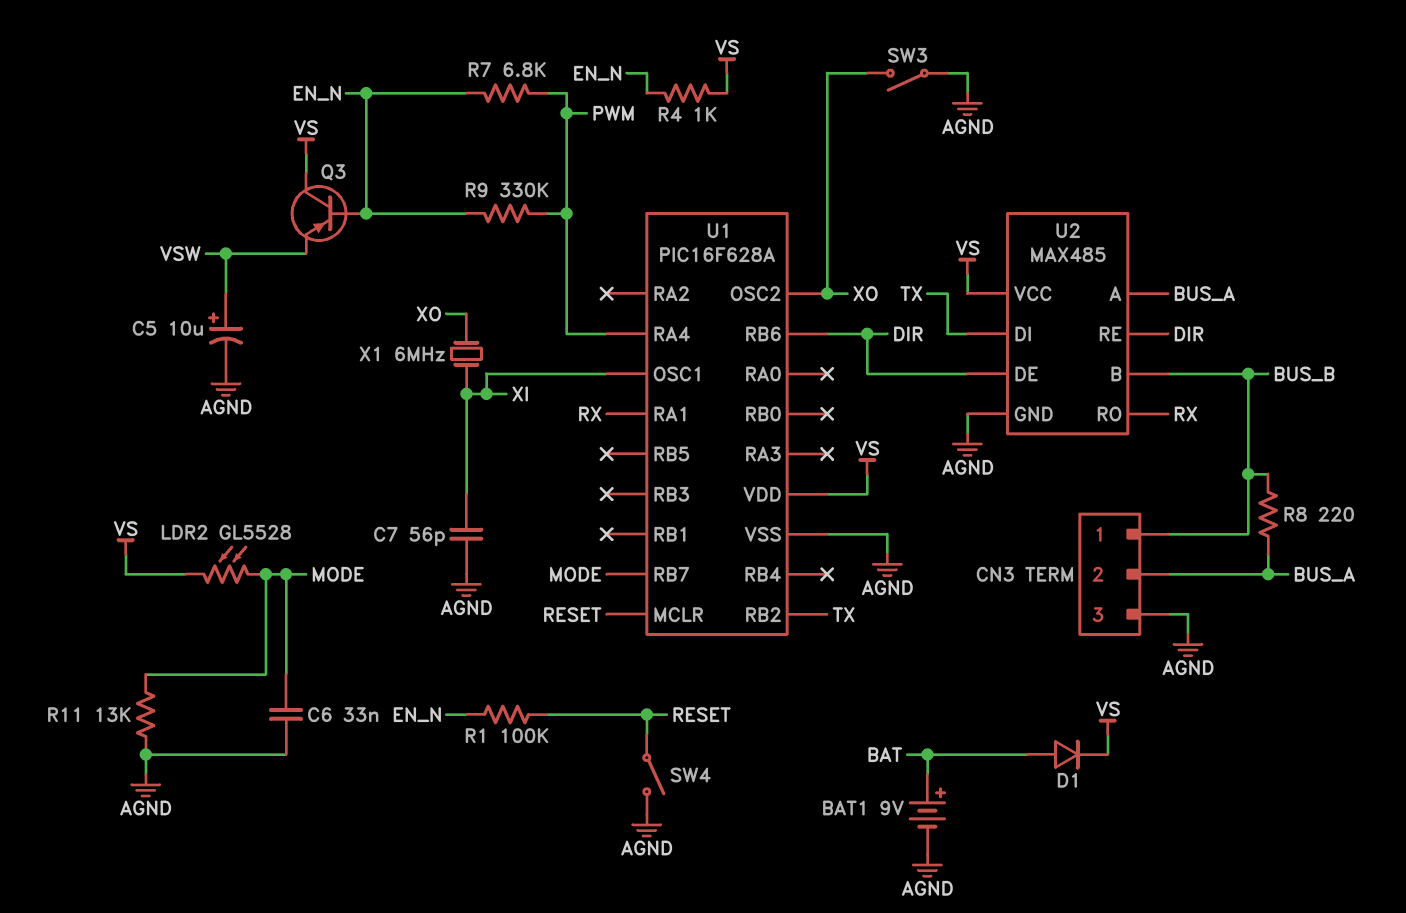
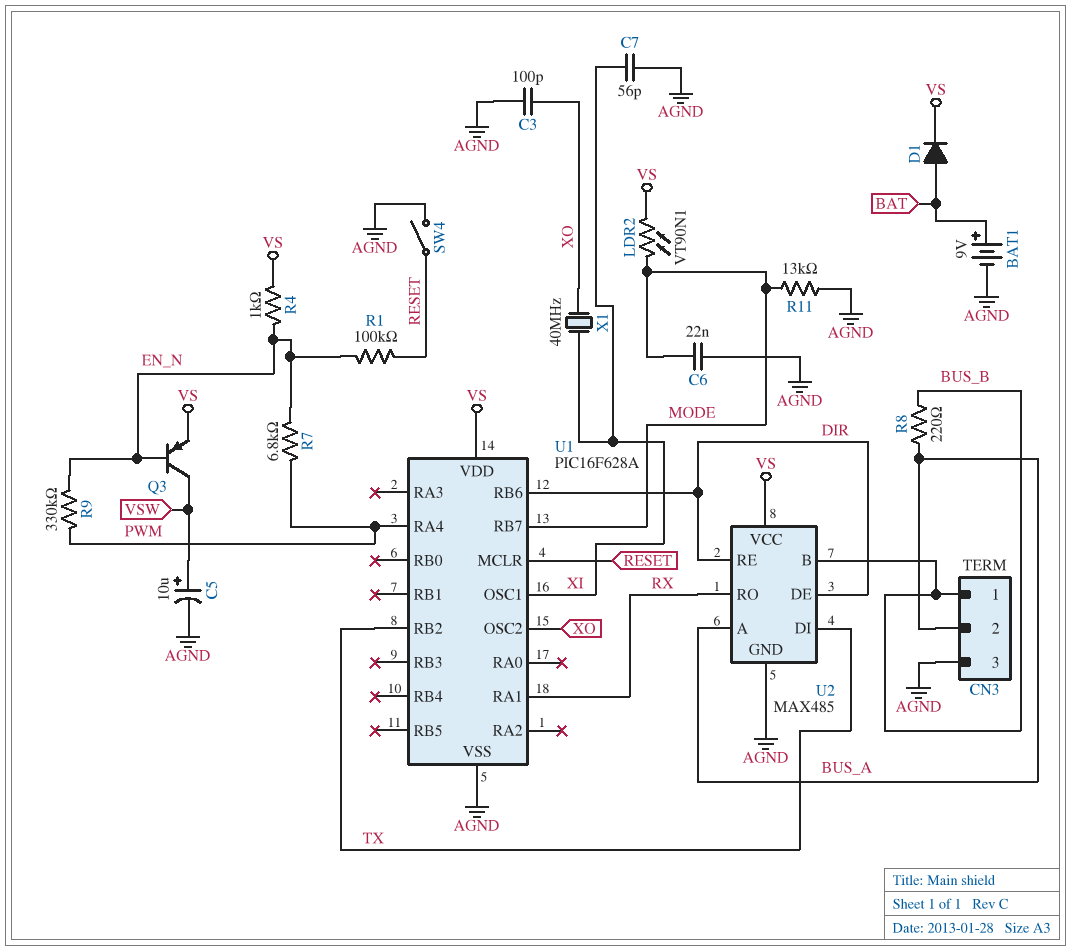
C3: none -> 100pF (AGND, XO)
C6: 33nF (AGND, MODE) -> 22nF (AGND, MODE)
LDR2: GL5528 (MODE, VS) -> VT90N1 (MODE, VS)
Q3: PNP (B EN_N, C VS, E VSW) -> PNP (B EN_N, C VSW, E VS)
SW3: switch (AGND, XO) -> none
X1: 6MHz (XI, XO) -> 40MHz (XI, XO)

